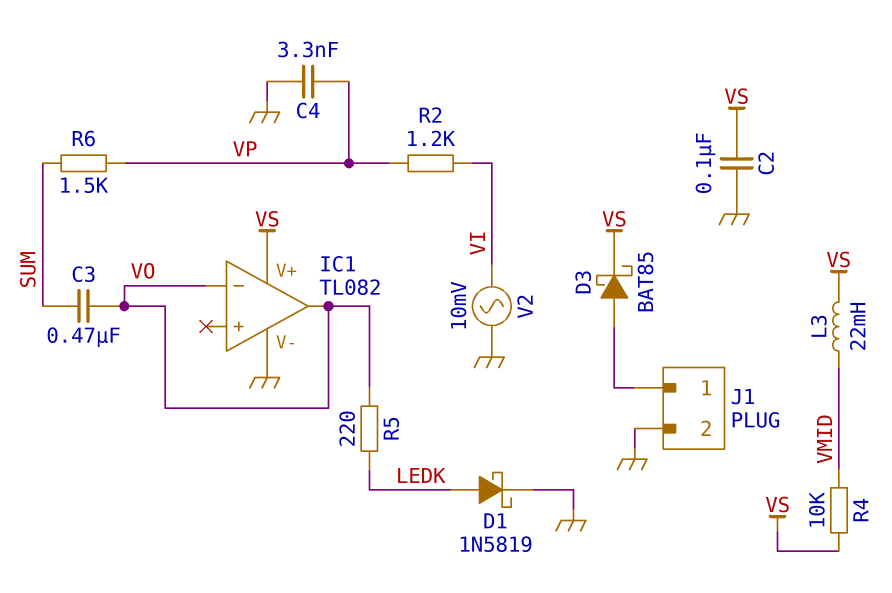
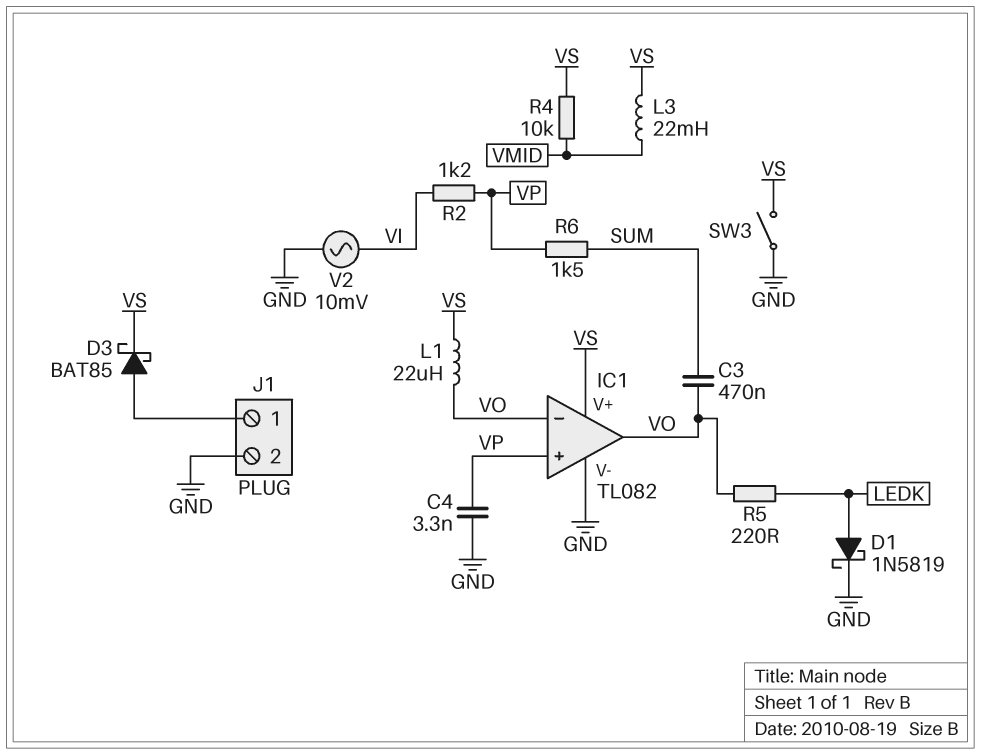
C2: 100nF (GND, VS) -> none
IC1 pin in+: none -> VP
L1: none -> 22uH (VO, VS)
SW3: none -> switch (GND, VS)

